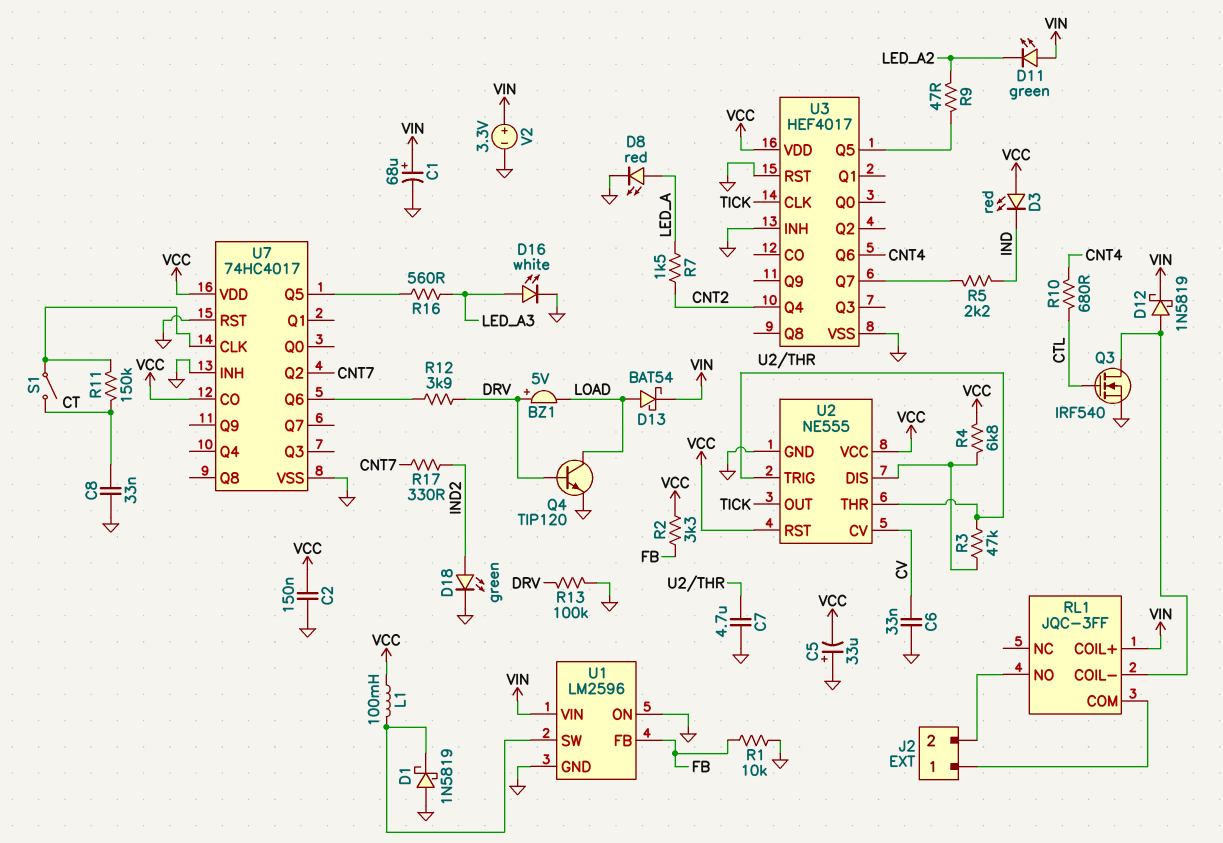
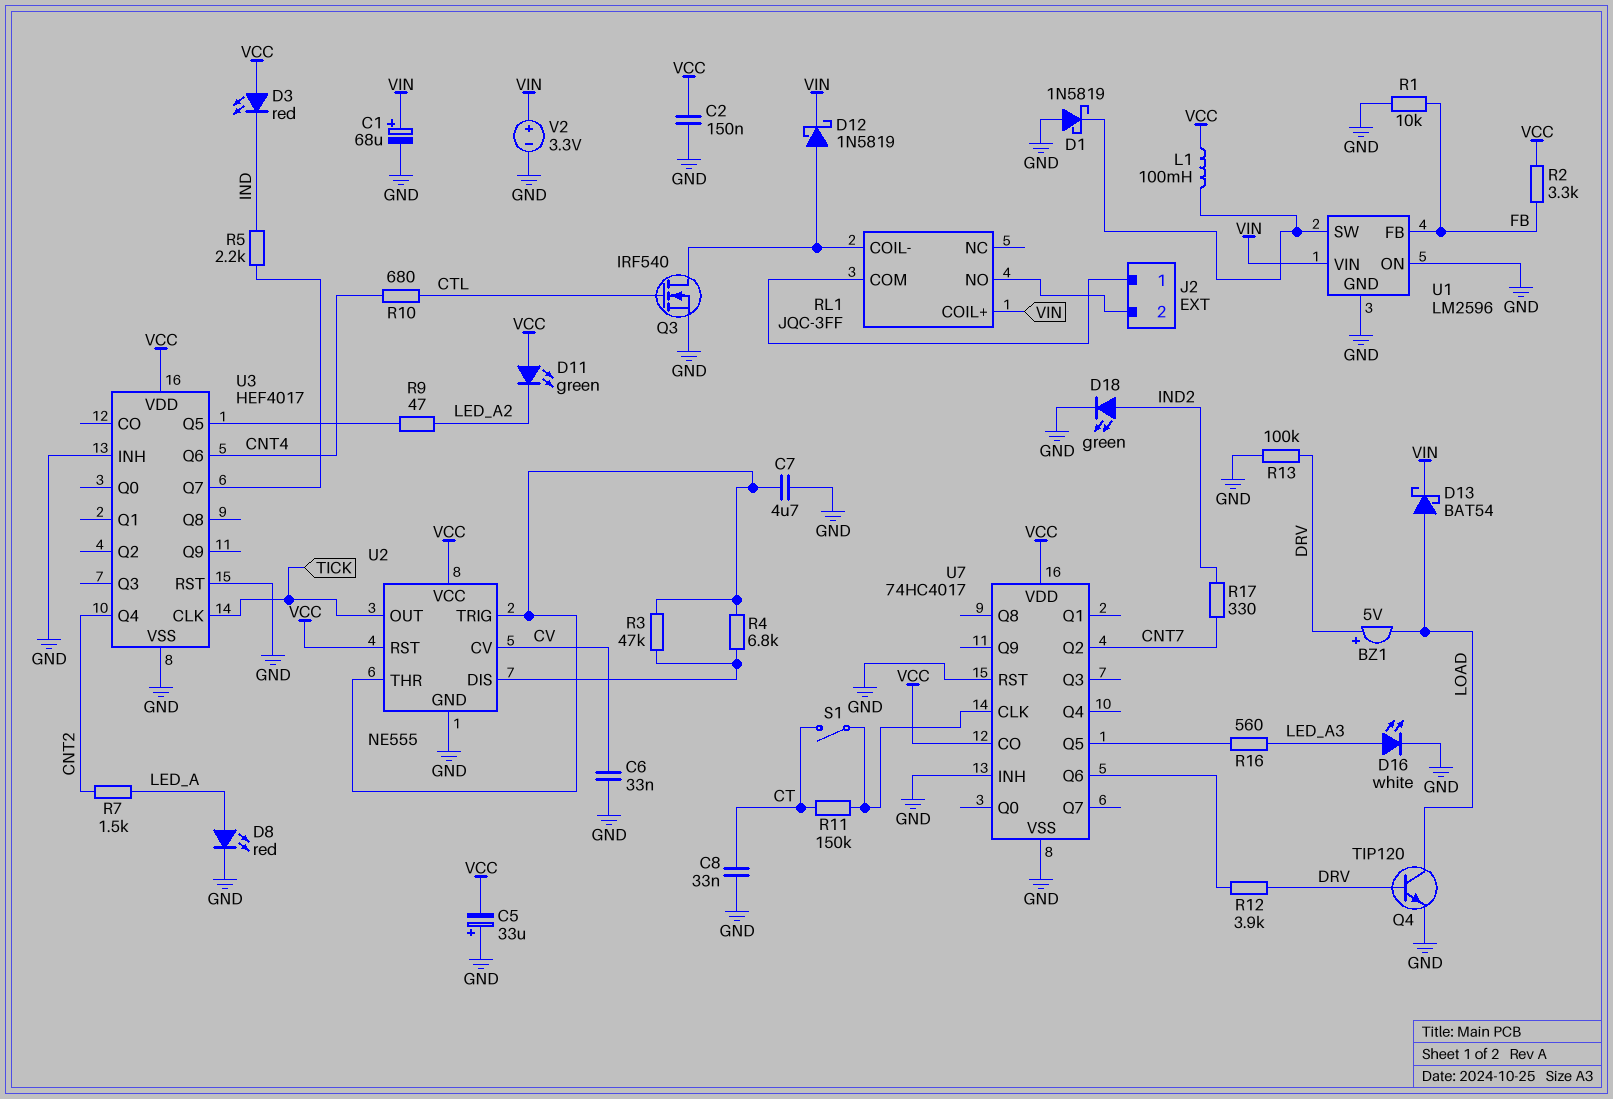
D11: LED green (A VIN, K LED_A2) -> LED green (A VCC, K LED_A2)
R4: 6.8k (U2/DIS, VCC) -> 6.8k (U2/DIS, U2/THR)

